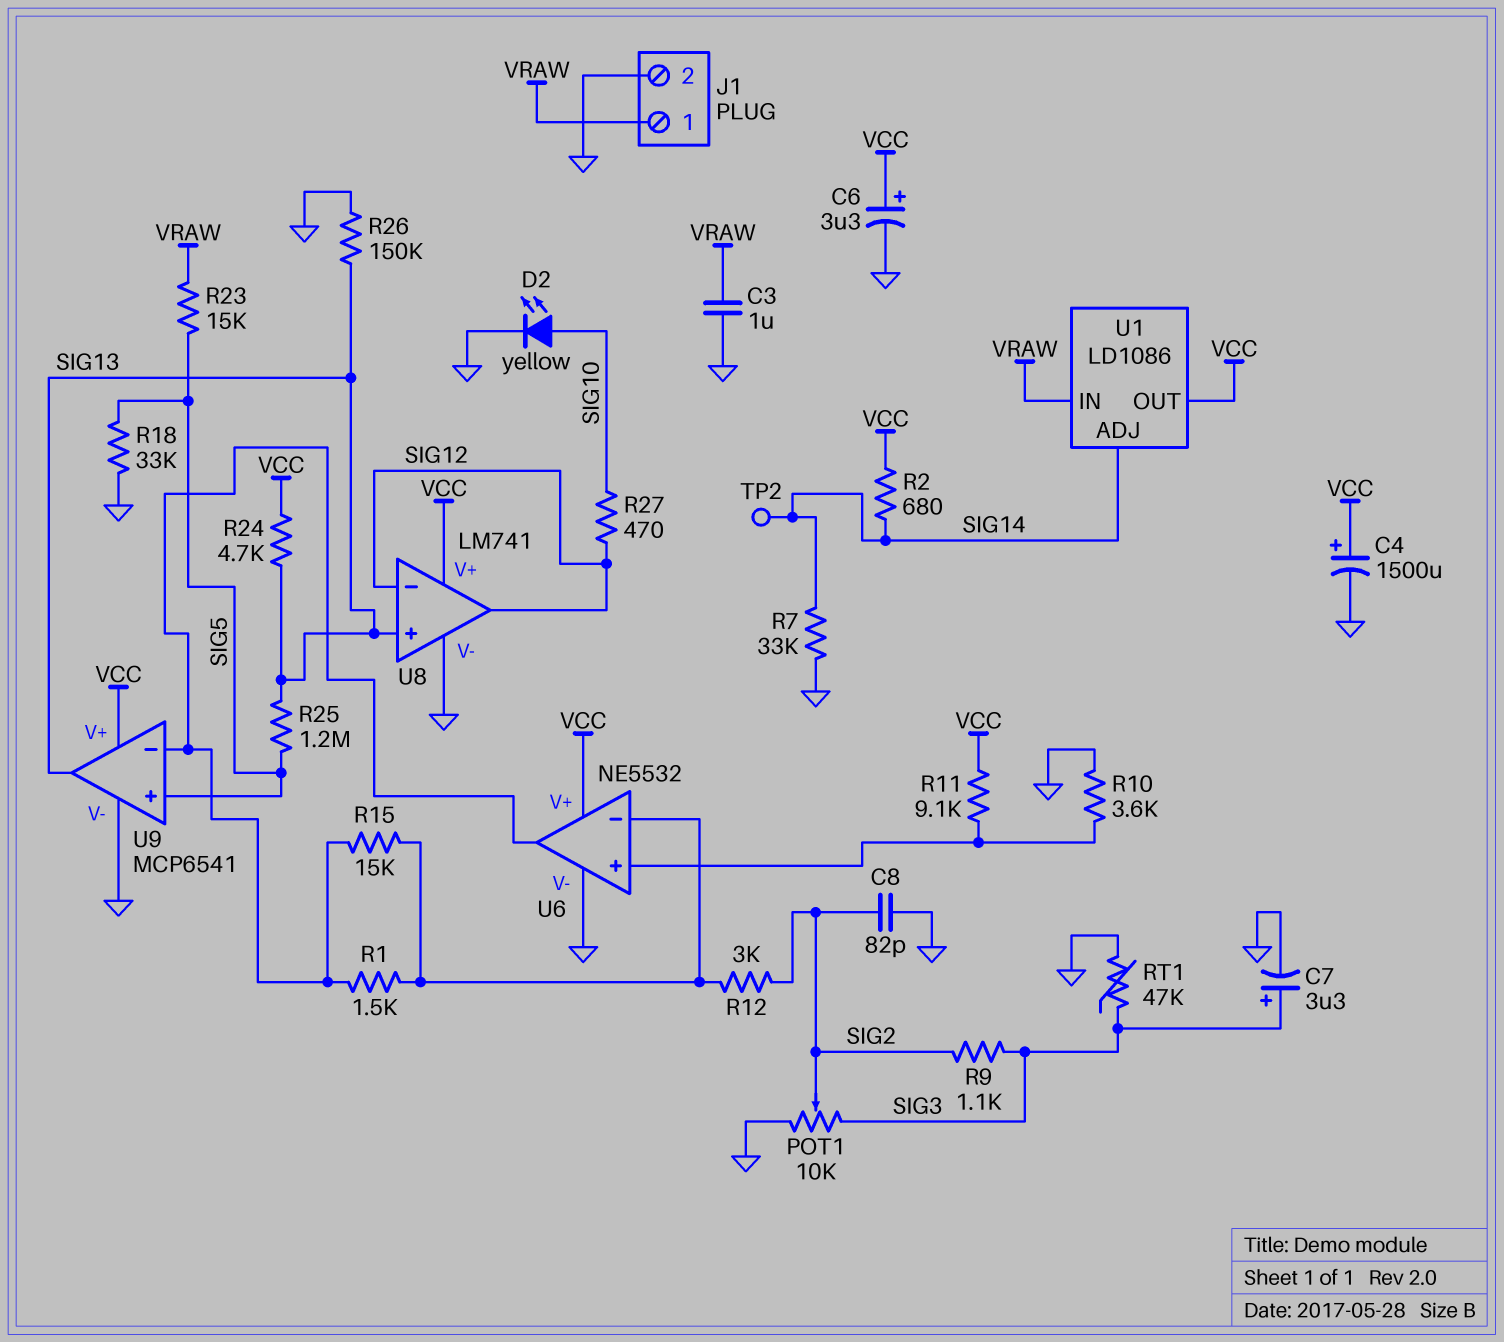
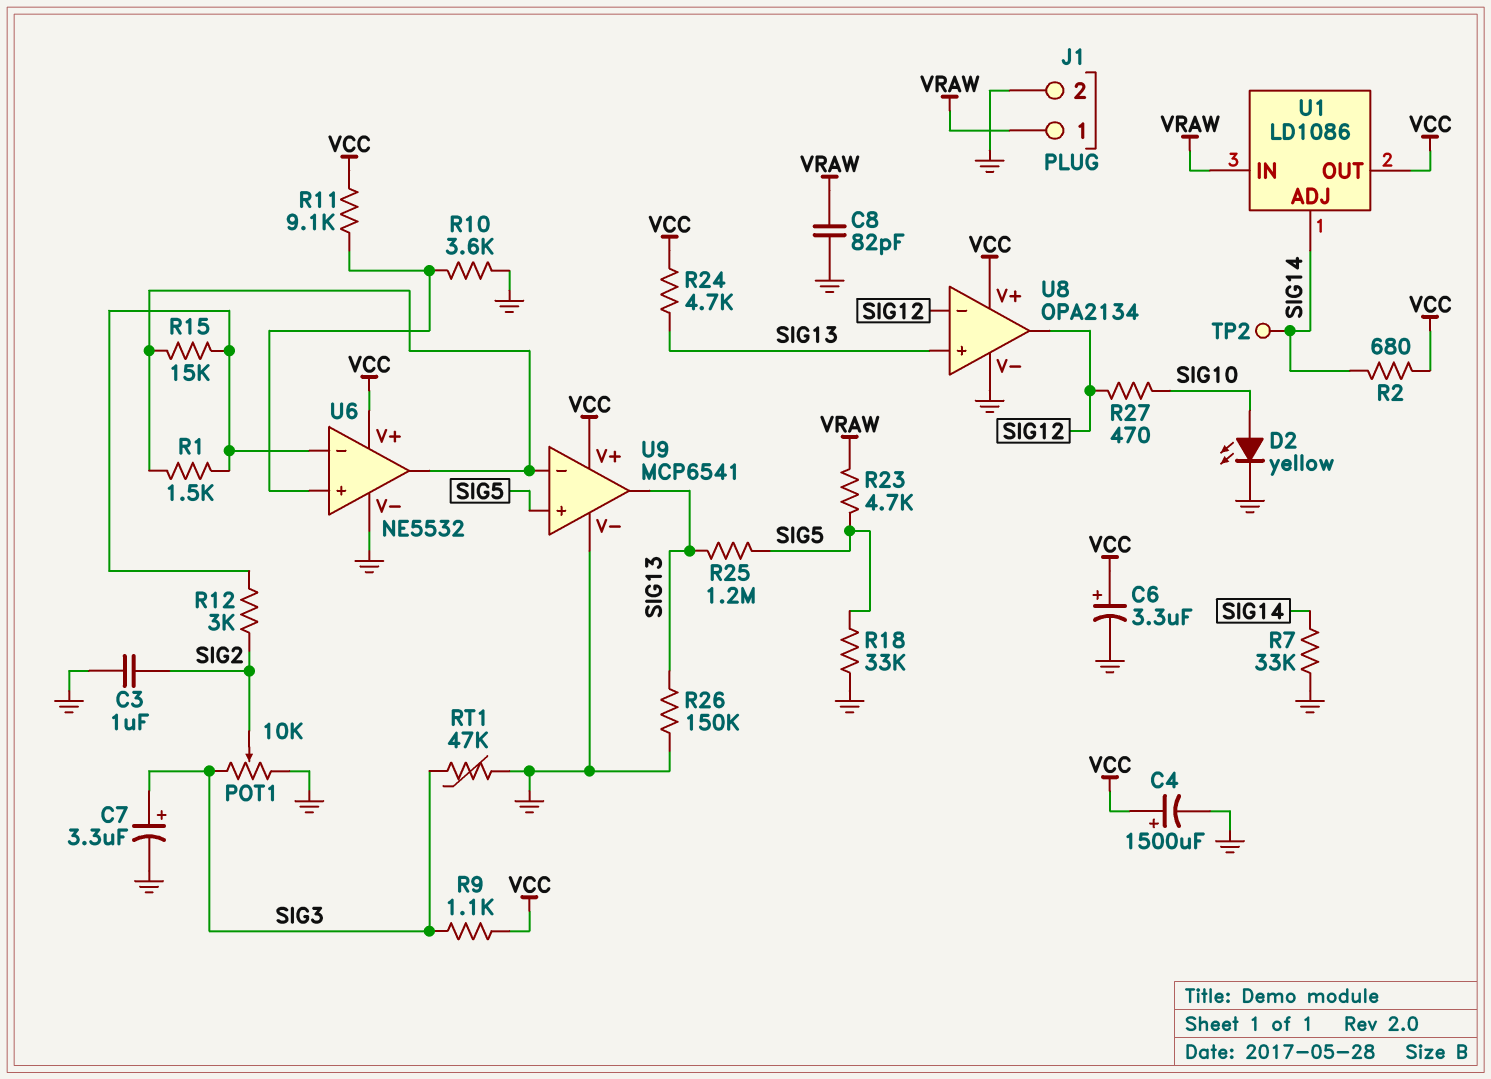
C3: 1uF (GND, VRAW) -> 1uF (GND, SIG2)
C8: 82pF (GND, SIG2) -> 82pF (GND, VRAW)
R9: 1.1k (SIG2, SIG3) -> 1.1k (SIG3, VCC)
R23: 15k (SIG5, VRAW) -> 4.7k (SIG5, VRAW)
U8: LM741 -> OPA2134

